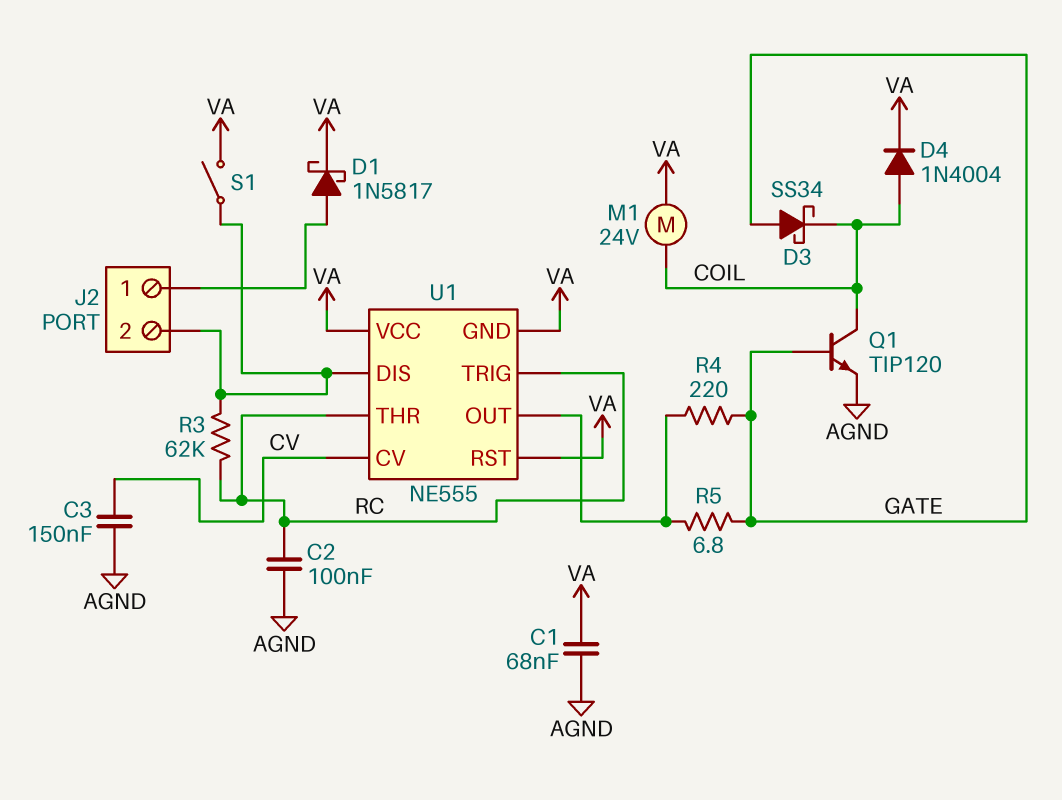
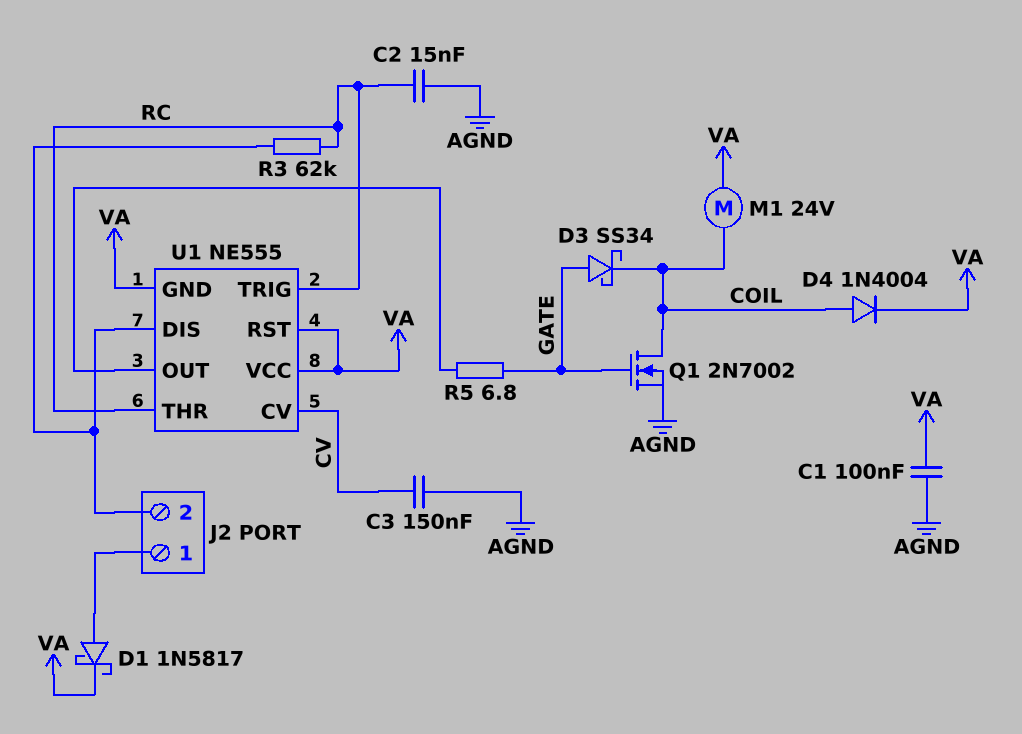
C1: 68nF (AGND, VA) -> 100nF (AGND, VA)
C2: 100nF (AGND, RC) -> 15nF (AGND, RC)
Q1: NPN TIP120 (B GATE, C COIL, E AGND) -> NMOS 2N7002 (G GATE, D COIL, S AGND)
R4: 220 (GATE, U1/OUT) -> none
S1: switch (J2/2, VA) -> none

